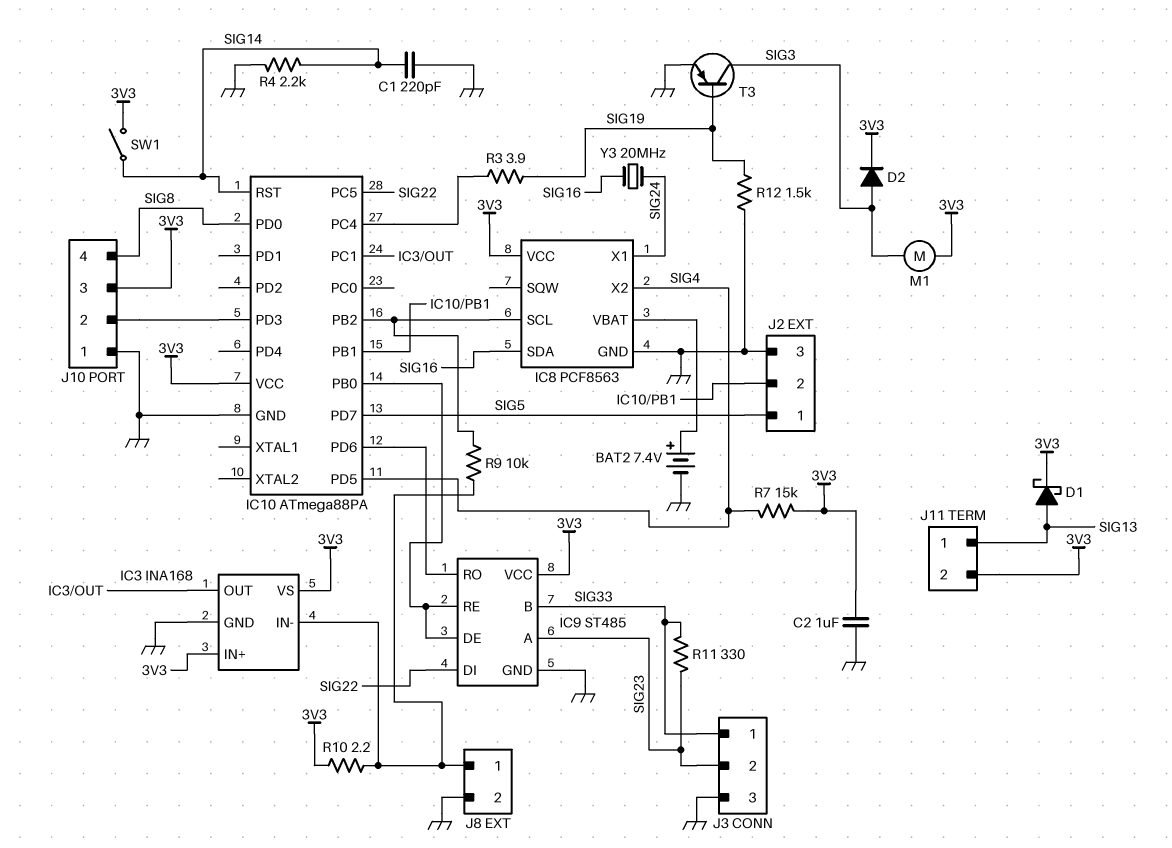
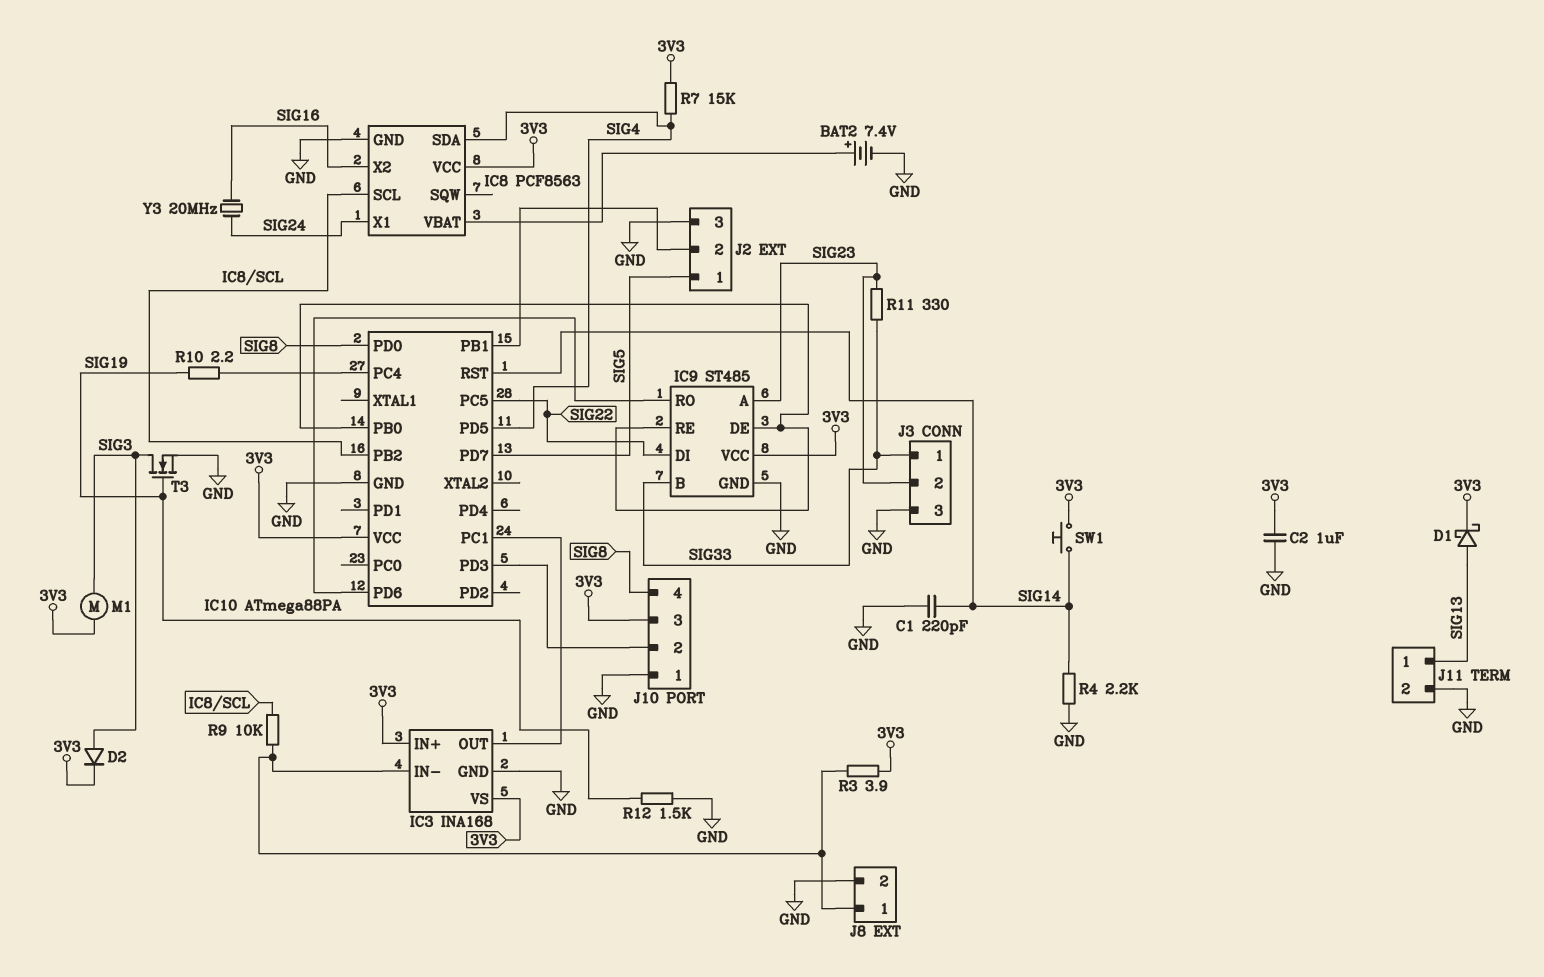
IC8 pin SDA: SIG16 -> SIG4
IC8 pin X2: SIG4 -> SIG16
J11 pin 2: 3V3 -> GND
R3: 3.9 (IC10/PC4, SIG19) -> 3.9 (3V3, IC3/IN-)
R10: 2.2 (3V3, IC3/IN-) -> 2.2 (IC10/PC4, SIG19)
SW1: switch (3V3, SIG14) -> button (3V3, SIG14)
T3: PNP (B SIG19, C SIG3, E GND) -> NMOS (G SIG19, D SIG3, S GND)

